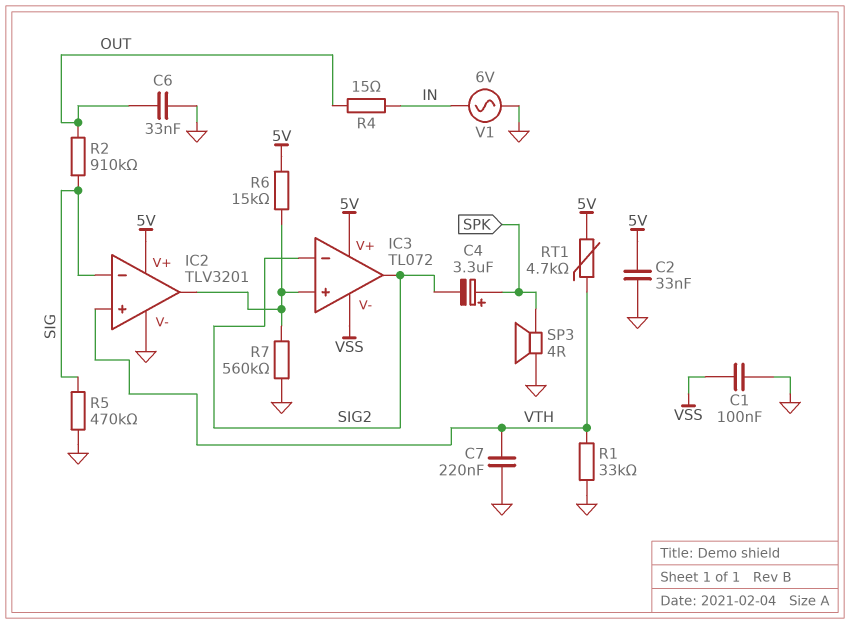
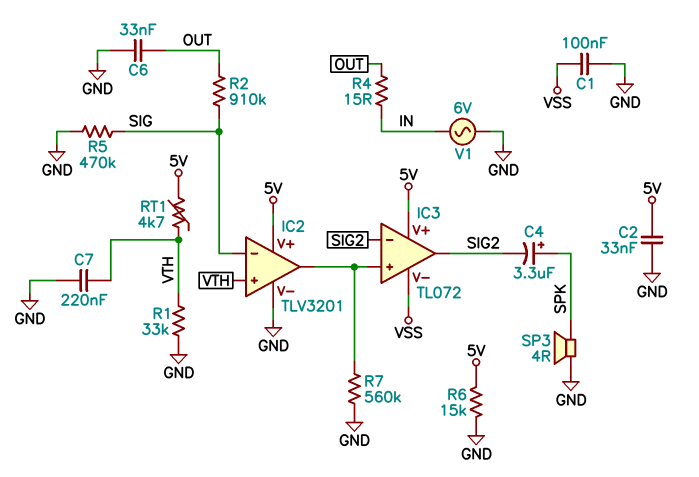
R6: 15k (5V, IC2/out) -> 15k (5V, GND)

